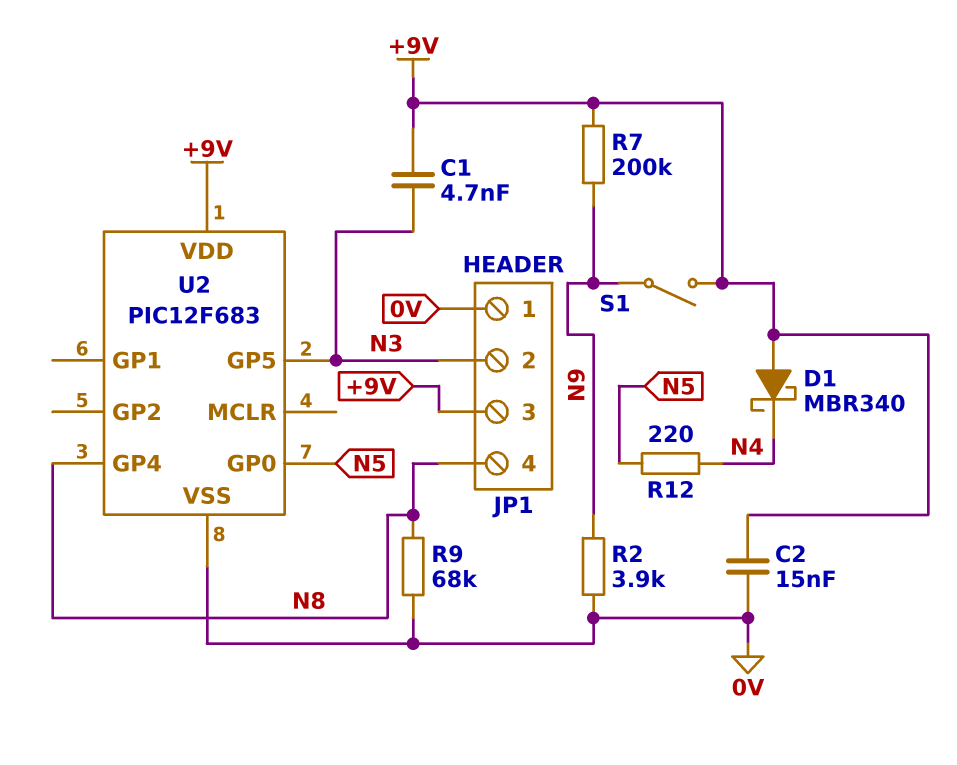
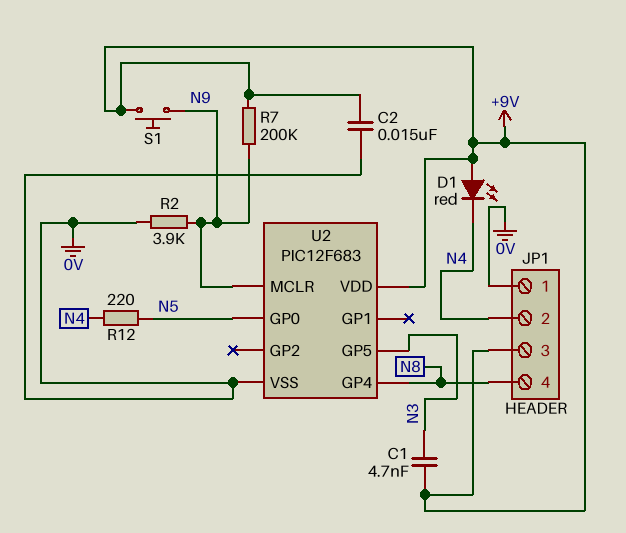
D1: schottky MBR340 (A +9V, K N4) -> LED red (A +9V, K N4)
JP1 pin 2: N3 -> N4
R9: 68k (0V, N8) -> none
S1: switch (+9V, N9) -> button (+9V, N9)
U2 pin MCLR: none -> N9

